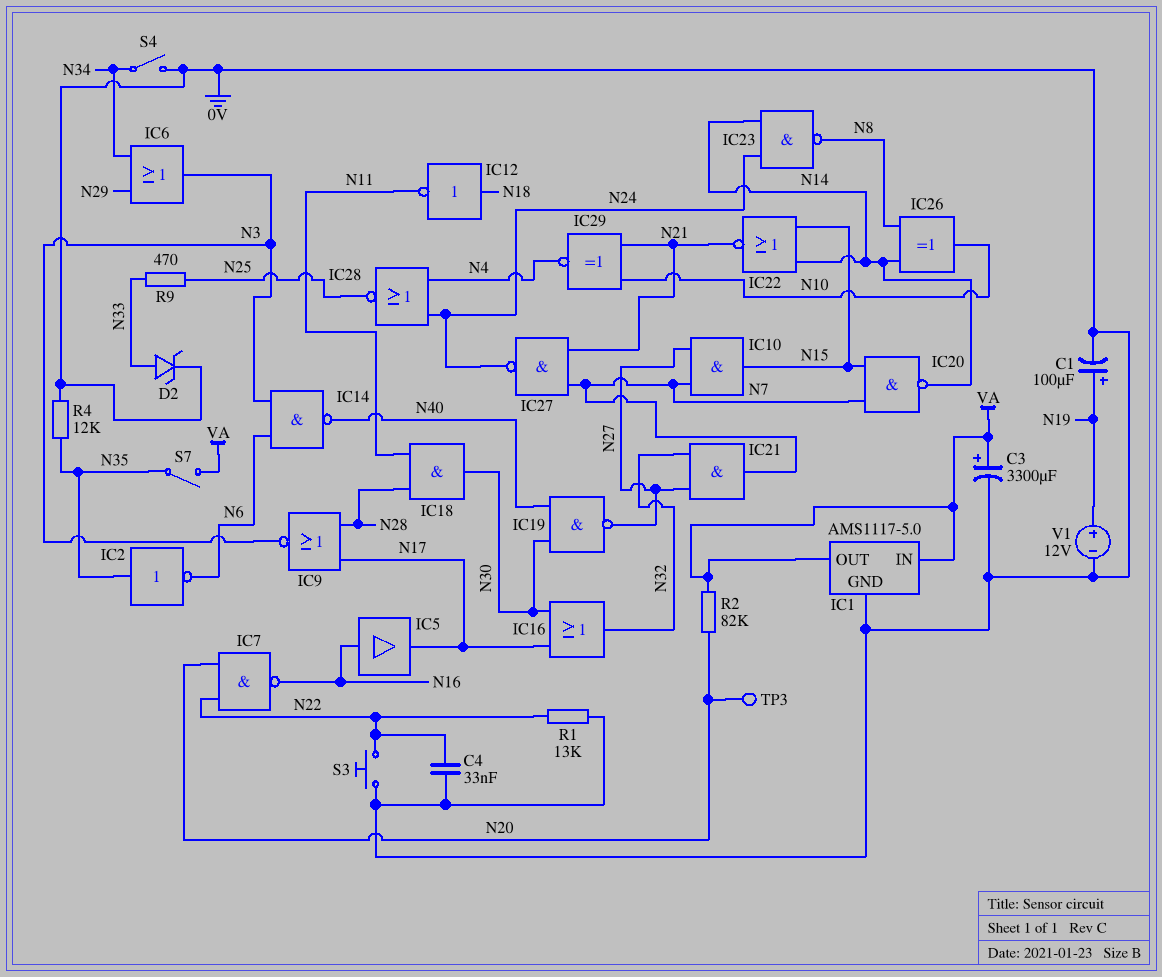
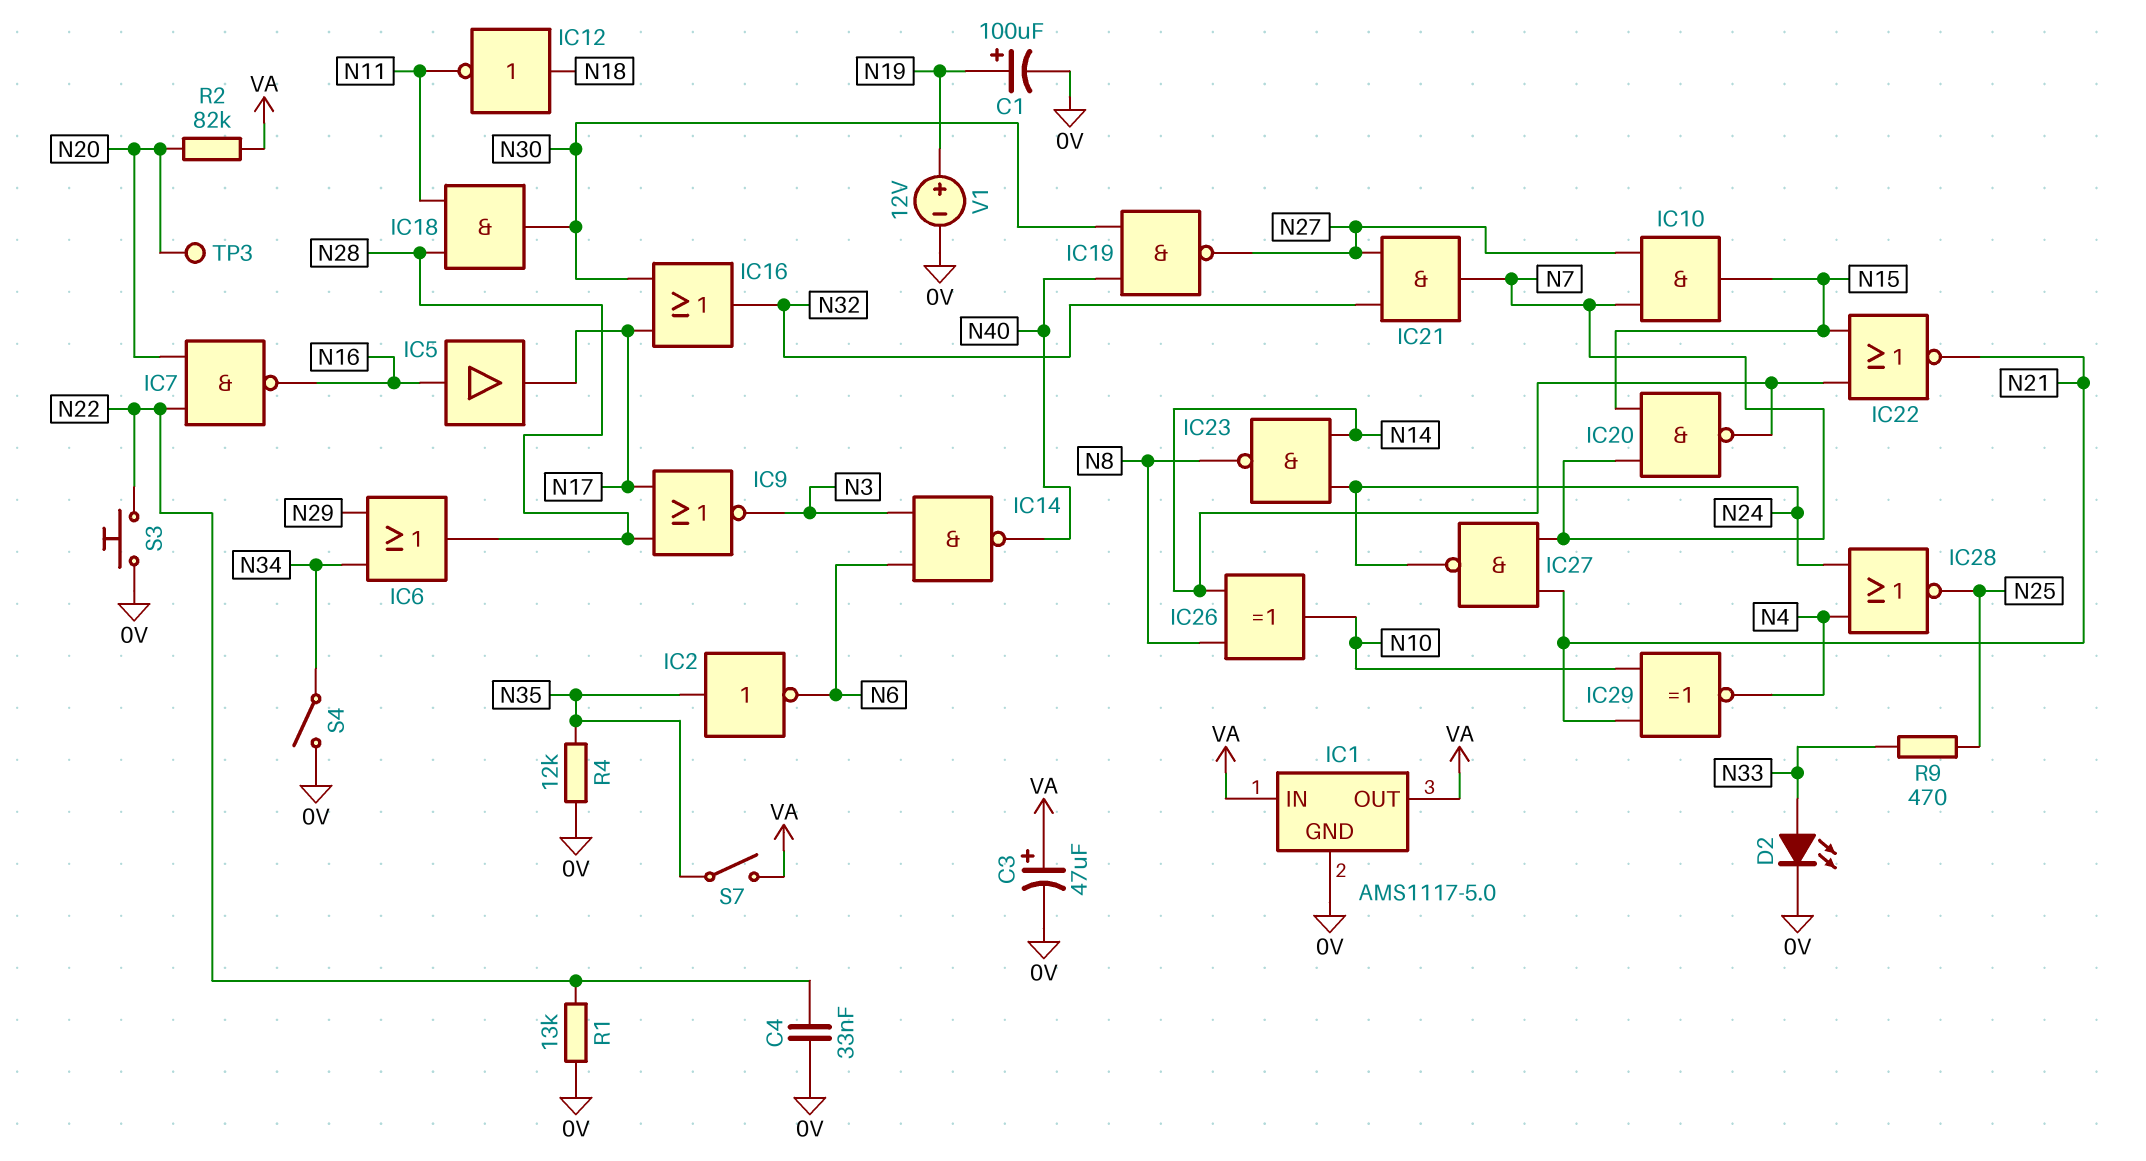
C3: 3300uF (plus VA, minus 0V) -> 47uF (plus VA, minus 0V)
D2: zener (A N33, K 0V) -> LED (A N33, K 0V)
IC6: OR (in N29, in N34, out N3) -> OR (in N29, in N34, out N28)

